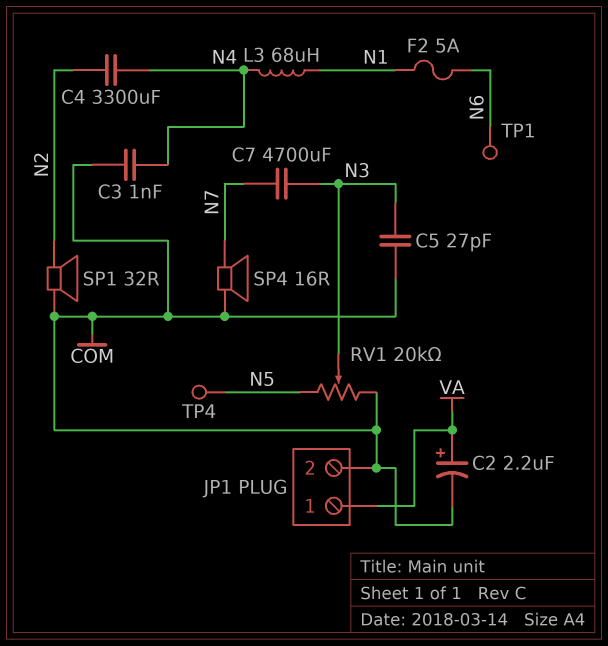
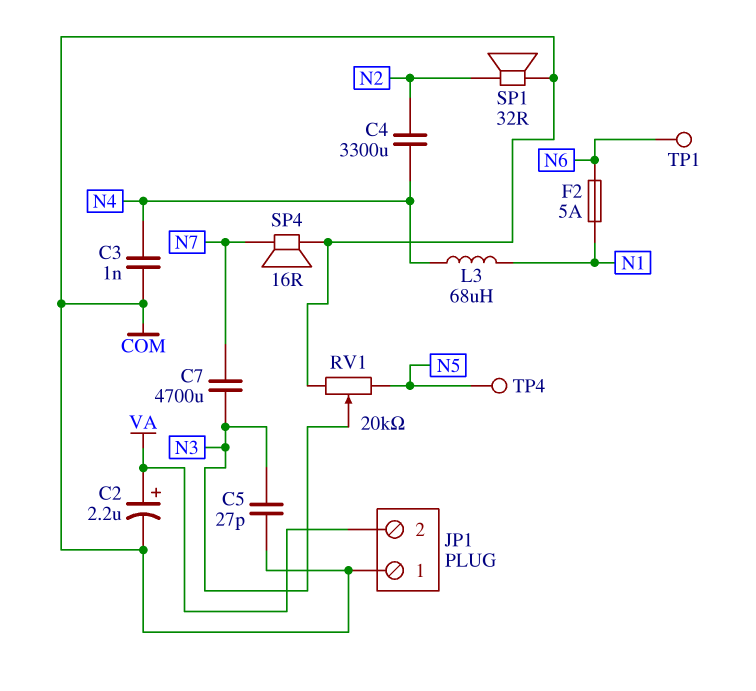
JP1 pin 1: VA -> COM
JP1 pin 2: COM -> VA

